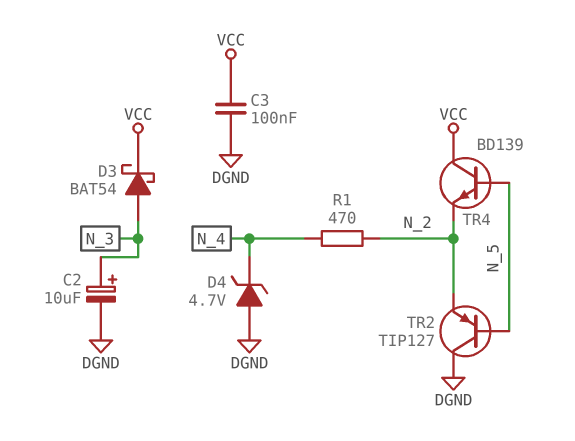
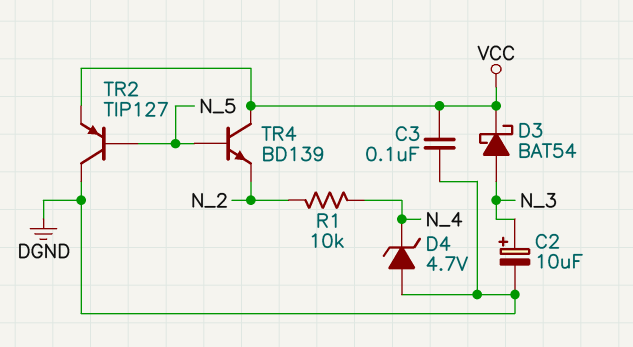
R1: 470 (N_2, N_4) -> 10k (N_2, N_4)
TR2: PNP TIP127 (B N_5, C DGND, E N_2) -> PNP TIP127 (B N_5, C DGND, E VCC)

